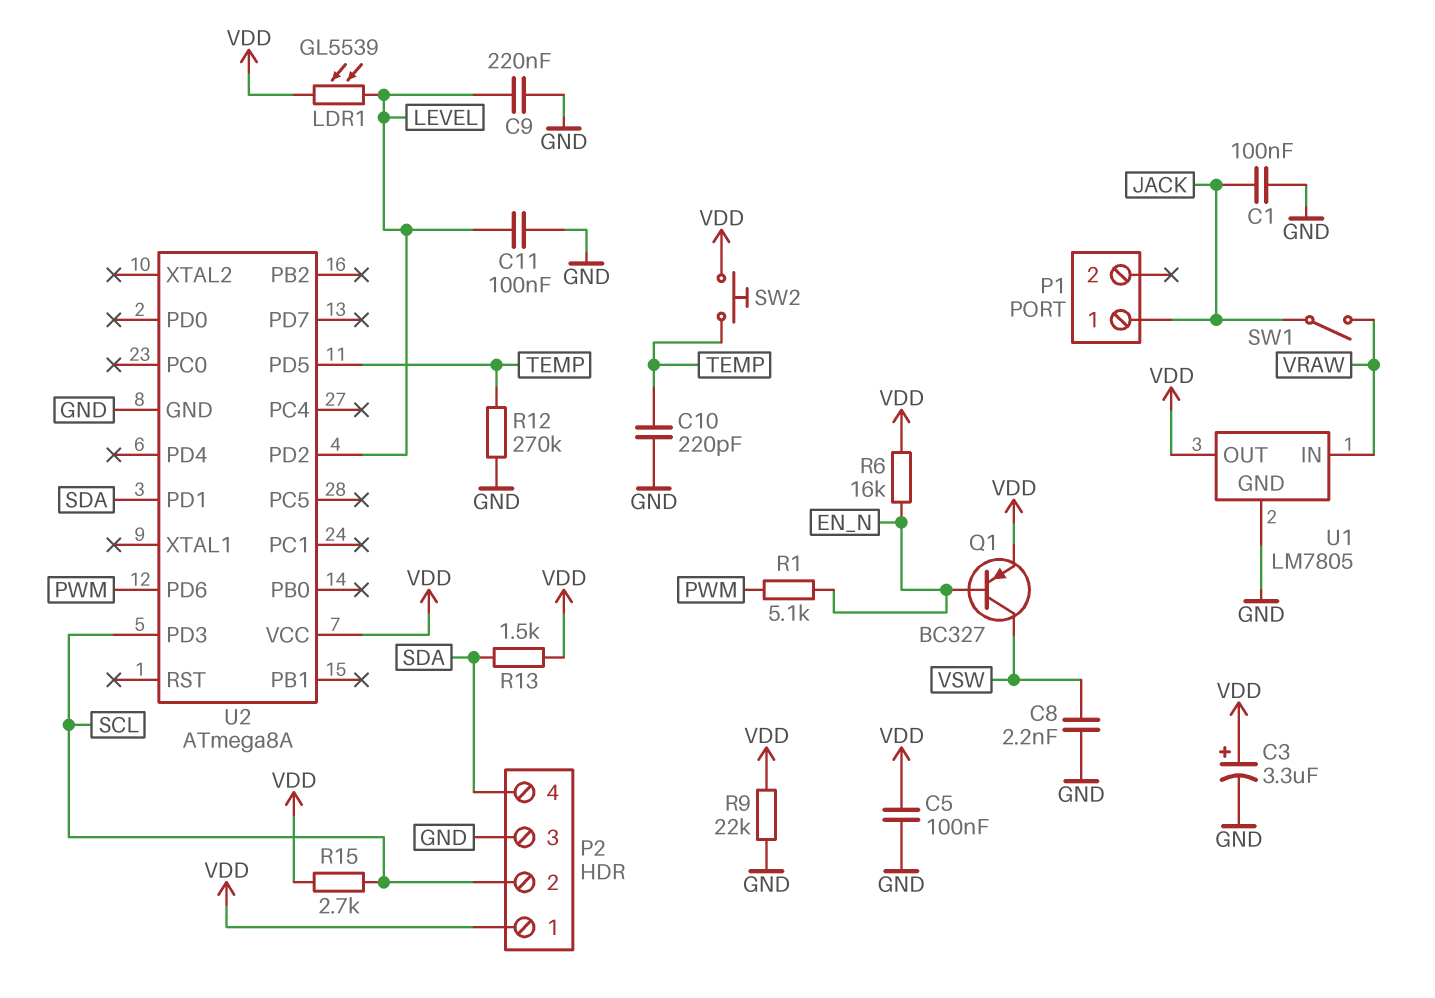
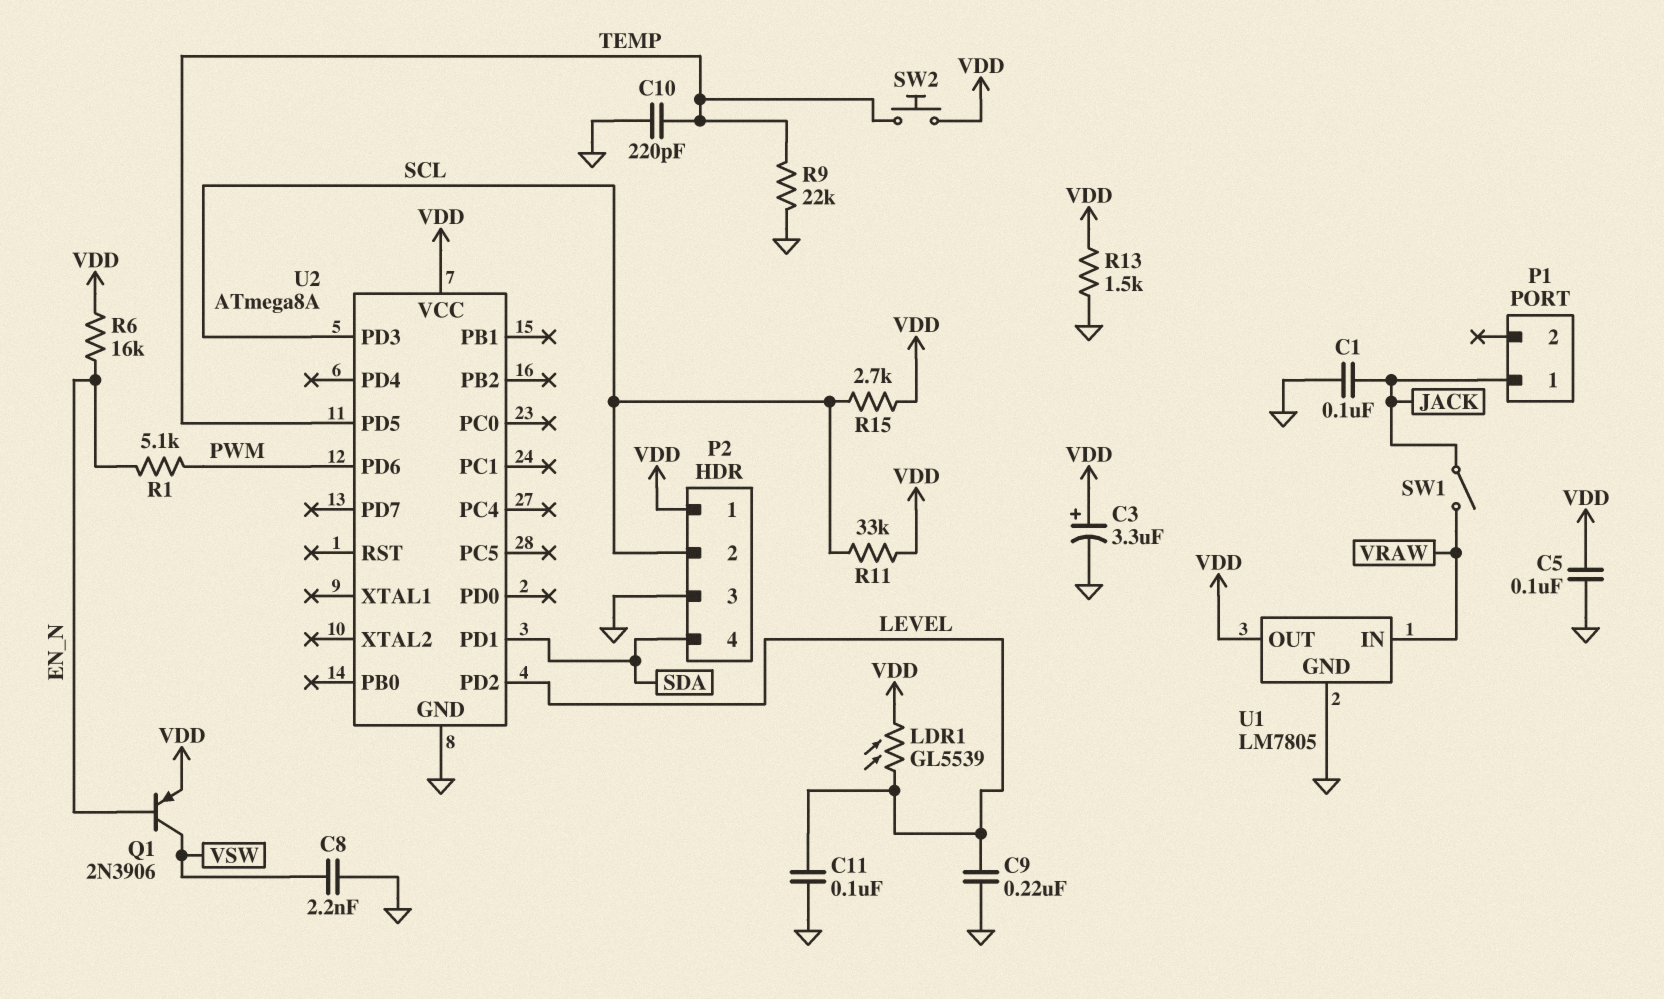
Q1: PNP BC327 (B EN_N, C VSW, E VDD) -> PNP 2N3906 (B EN_N, C VSW, E VDD)
R9: 22k (GND, VDD) -> 22k (GND, TEMP)
R11: none -> 33k (SCL, VDD)
R12: 270k (GND, TEMP) -> none
R13: 1.5k (SDA, VDD) -> 1.5k (GND, VDD)

